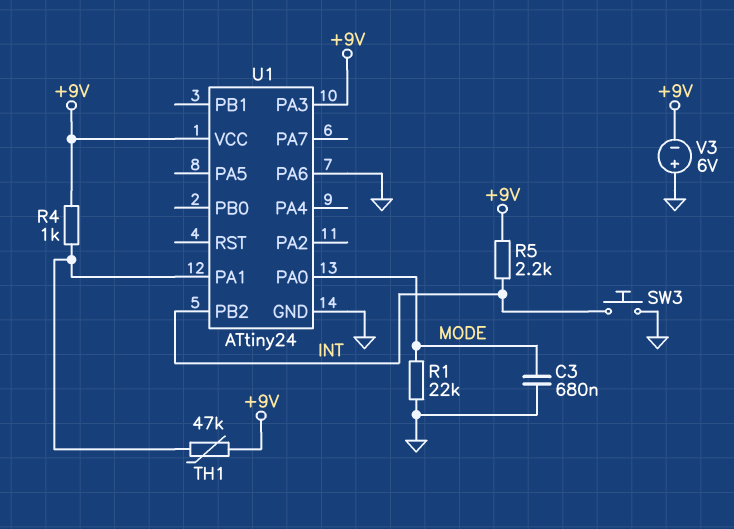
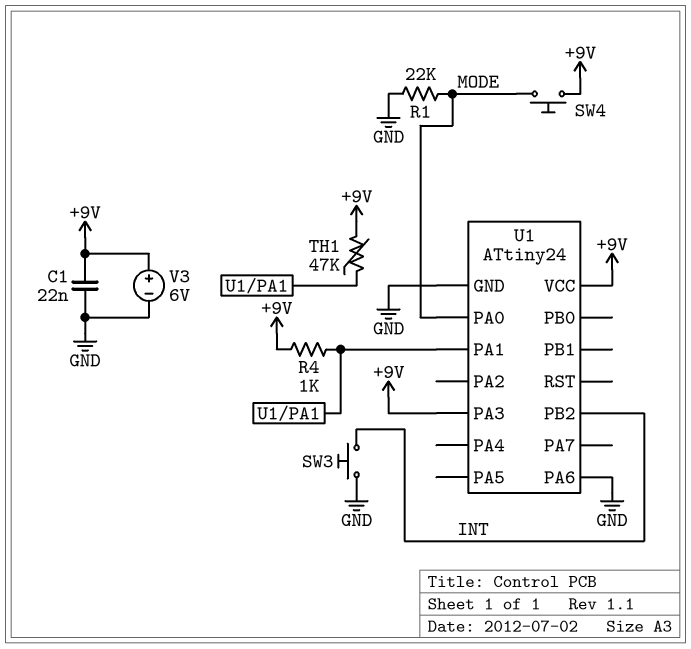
C1: none -> 22nF (+9V, GND)
C3: 680nF (GND, MODE) -> none
R5: 2.2k (+9V, INT) -> none
SW4: none -> button (+9V, MODE)
V3: 6V (plus GND, minus +9V) -> 6V (plus +9V, minus GND)

